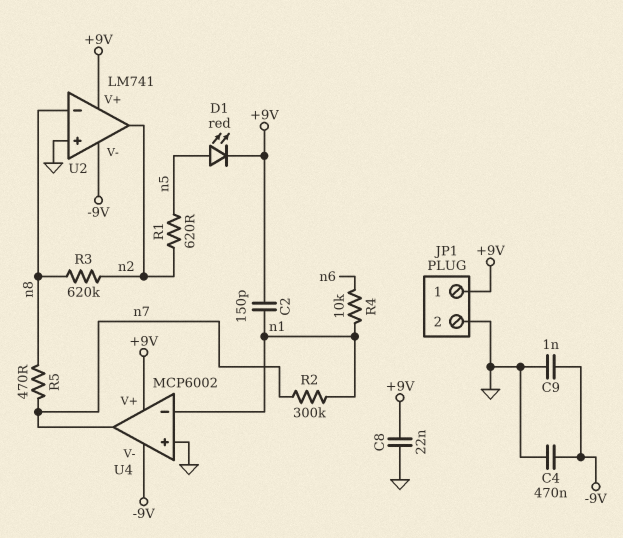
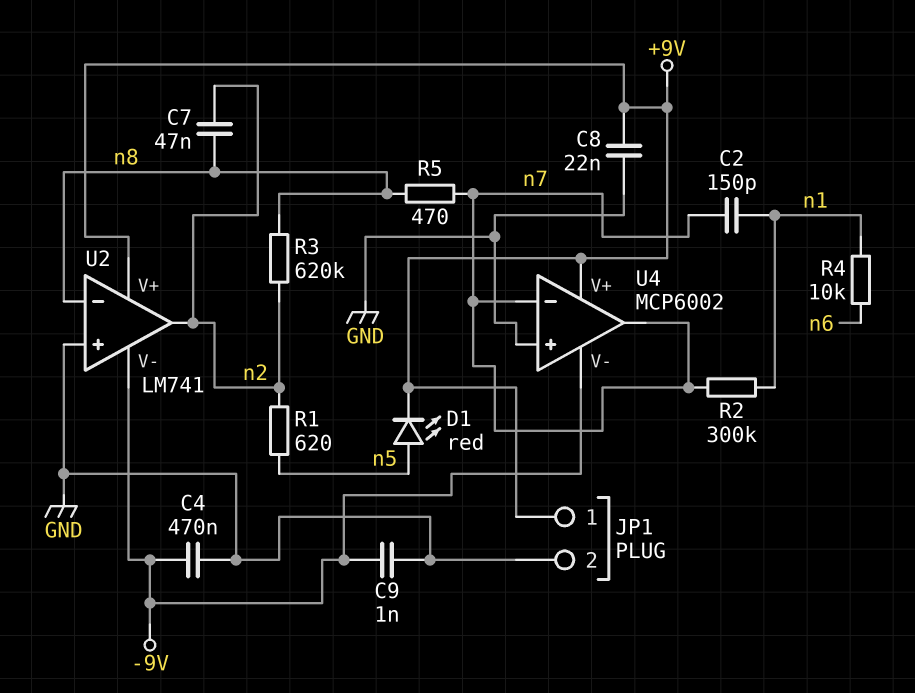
C2: 150pF (+9V, n1) -> 150pF (n1, n7)
C7: none -> 47nF (n2, n8)
U4 pin in-: n1 -> n7

